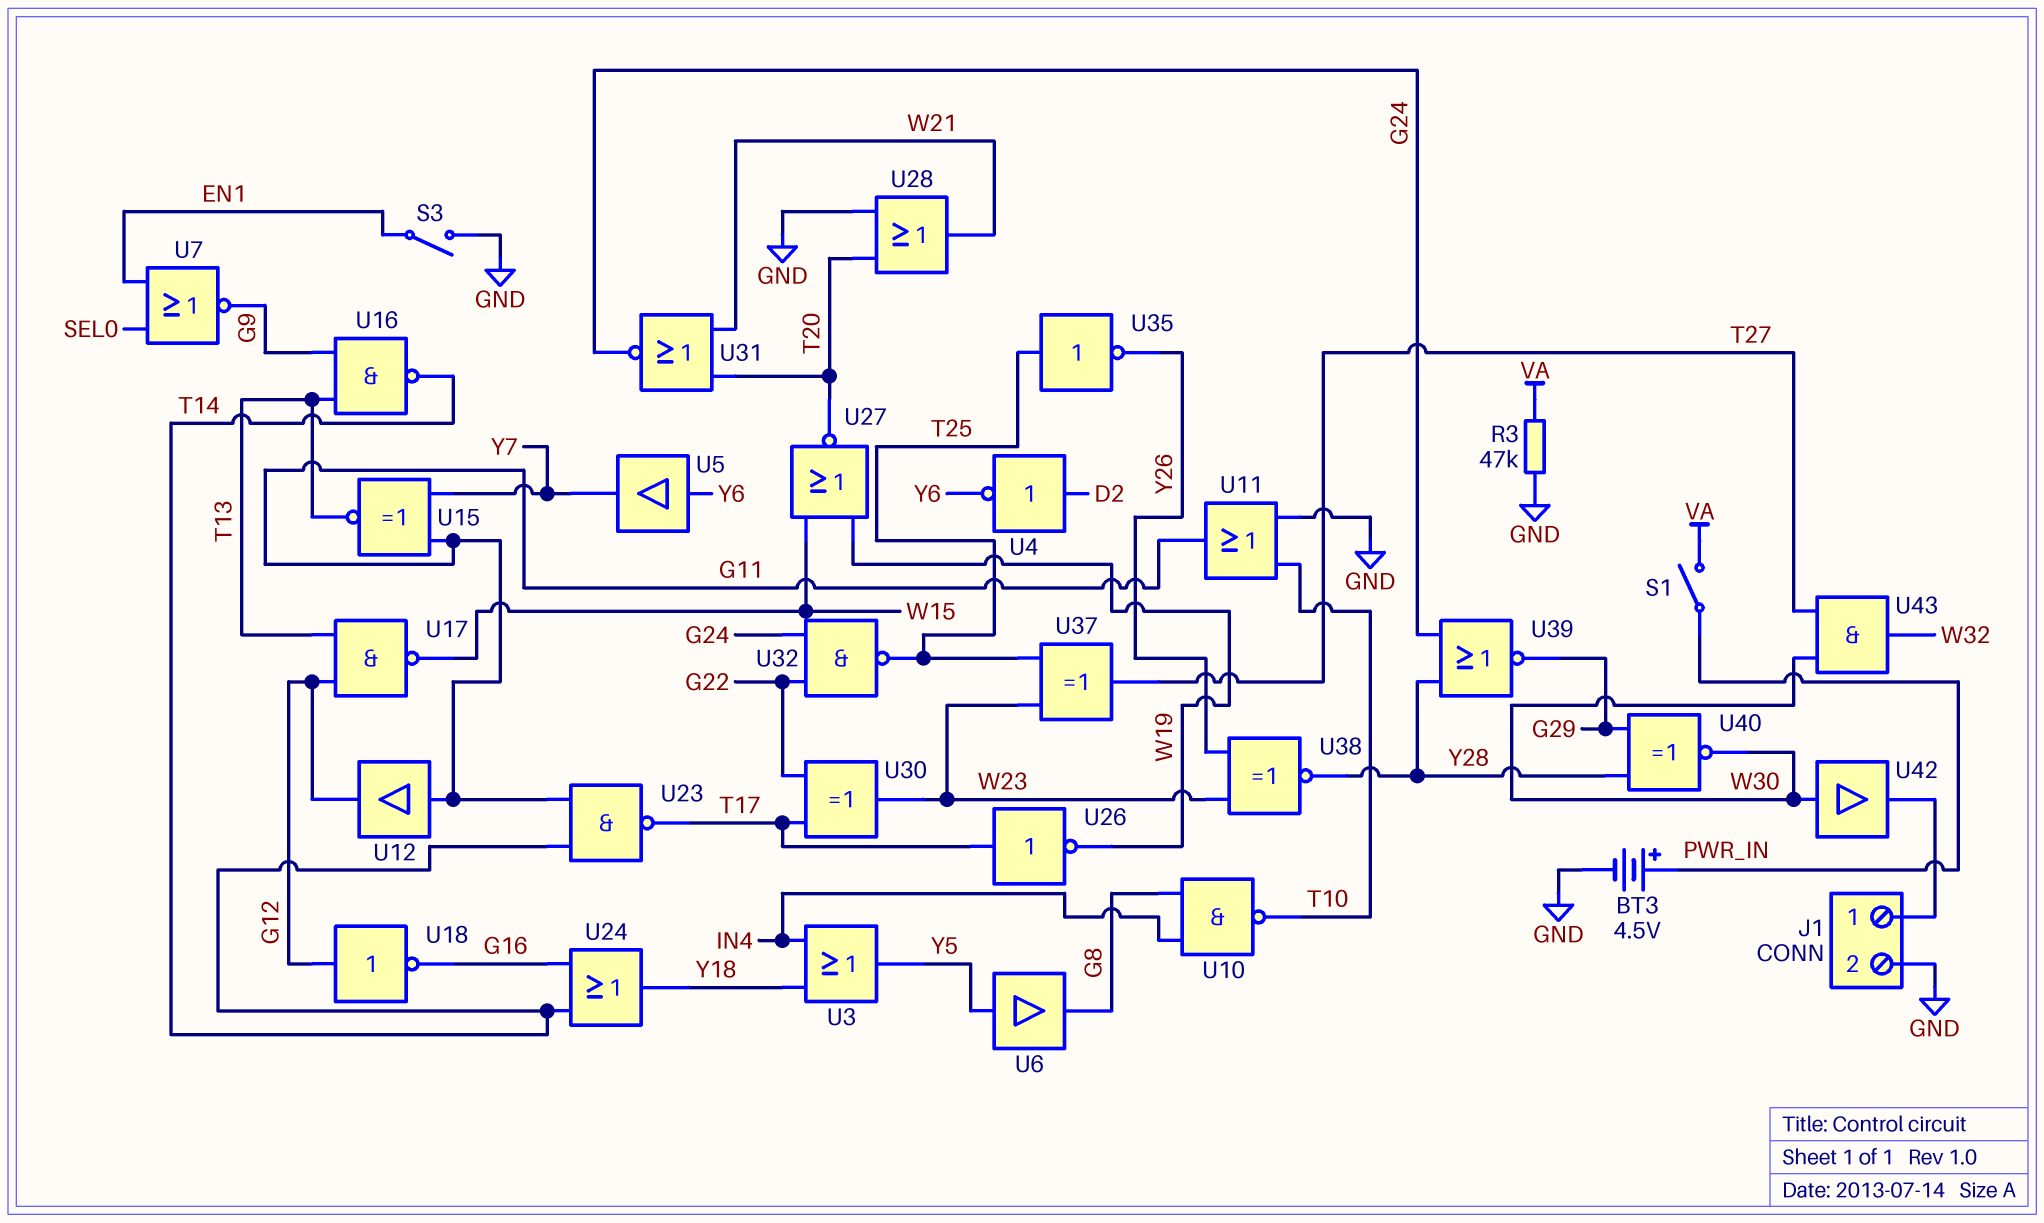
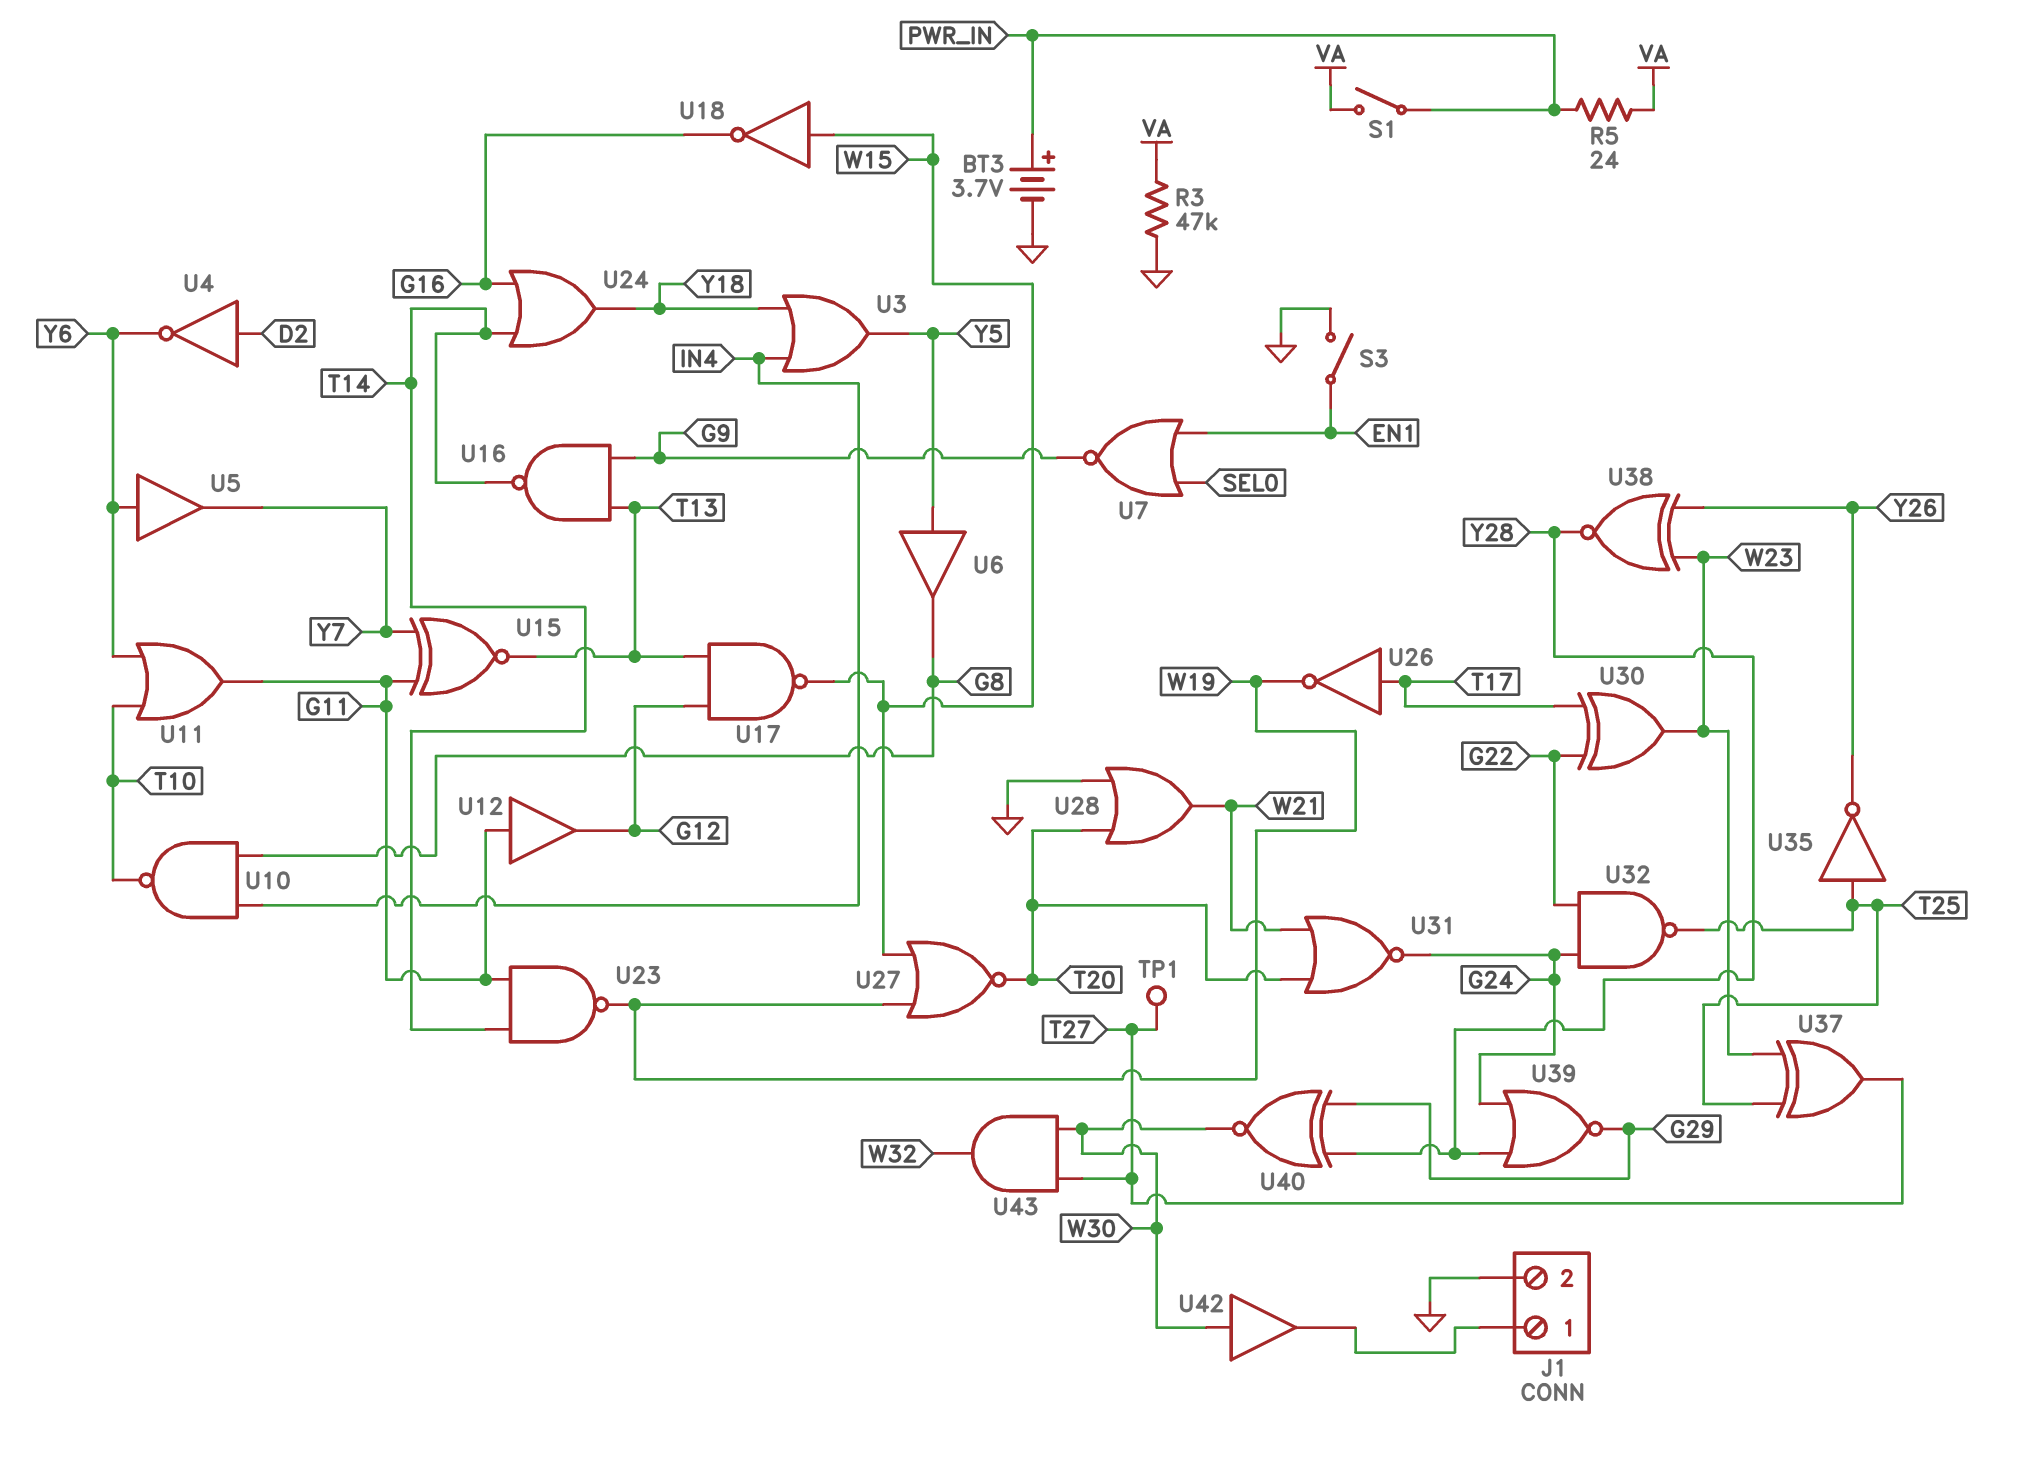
BT3: 4.5V (plus PWR_IN, minus GND) -> 3.7V (plus PWR_IN, minus GND)
R5: none -> 24 (PWR_IN, VA)
TP1: none -> test point (T27)
U11: OR (in GND, in T10, out G11) -> OR (in T10, in Y6, out G11)
U18: NOT (in G12, out G16) -> NOT (in W15, out G16)
U23: NAND (in G11, in T14, out T17) -> NAND (in G11, in T14, out W19)

